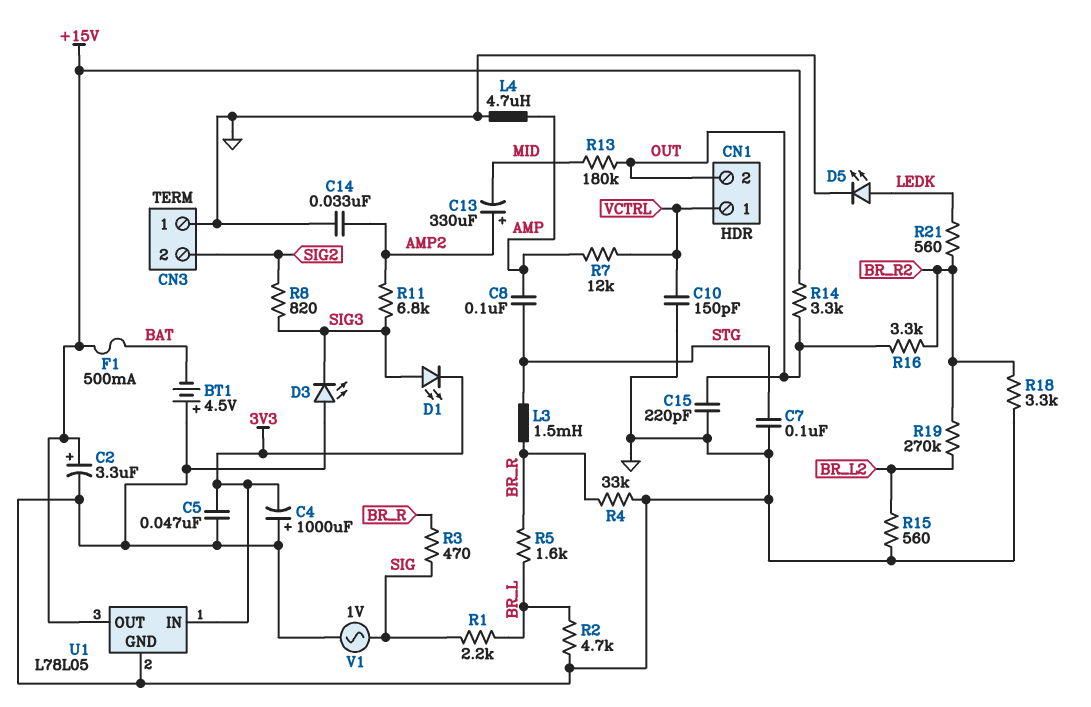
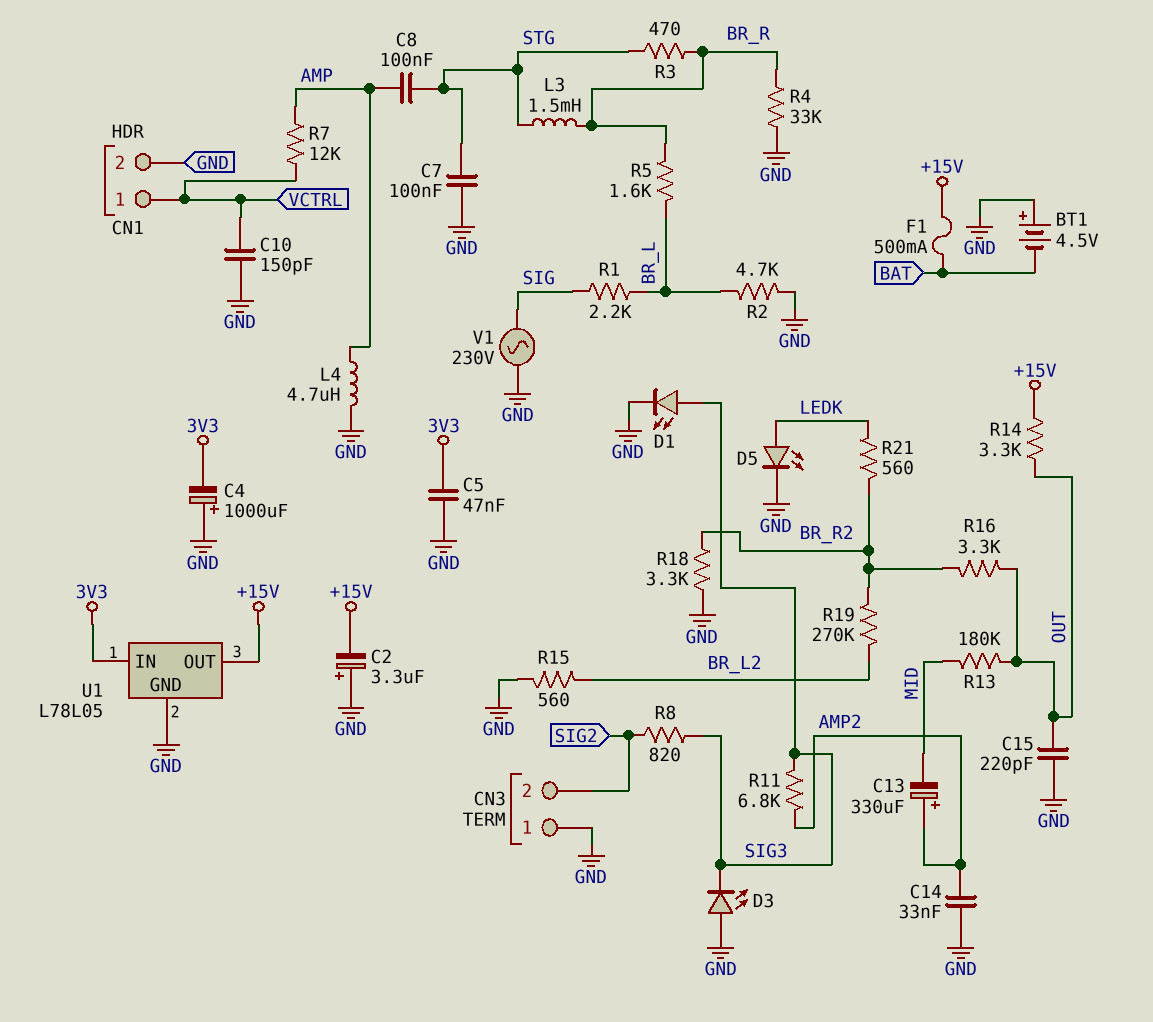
C2: 3.3uF (plus +15V, minus GND) -> 3.3uF (plus GND, minus +15V)
CN1 pin 2: OUT -> GND
D1: LED (A SIG3, K 3V3) -> LED (A SIG3, K GND)
R3: 470 (BR_R, SIG) -> 470 (BR_R, STG)
V1: AC 1V (GND, SIG) -> AC 230V (GND, SIG)

